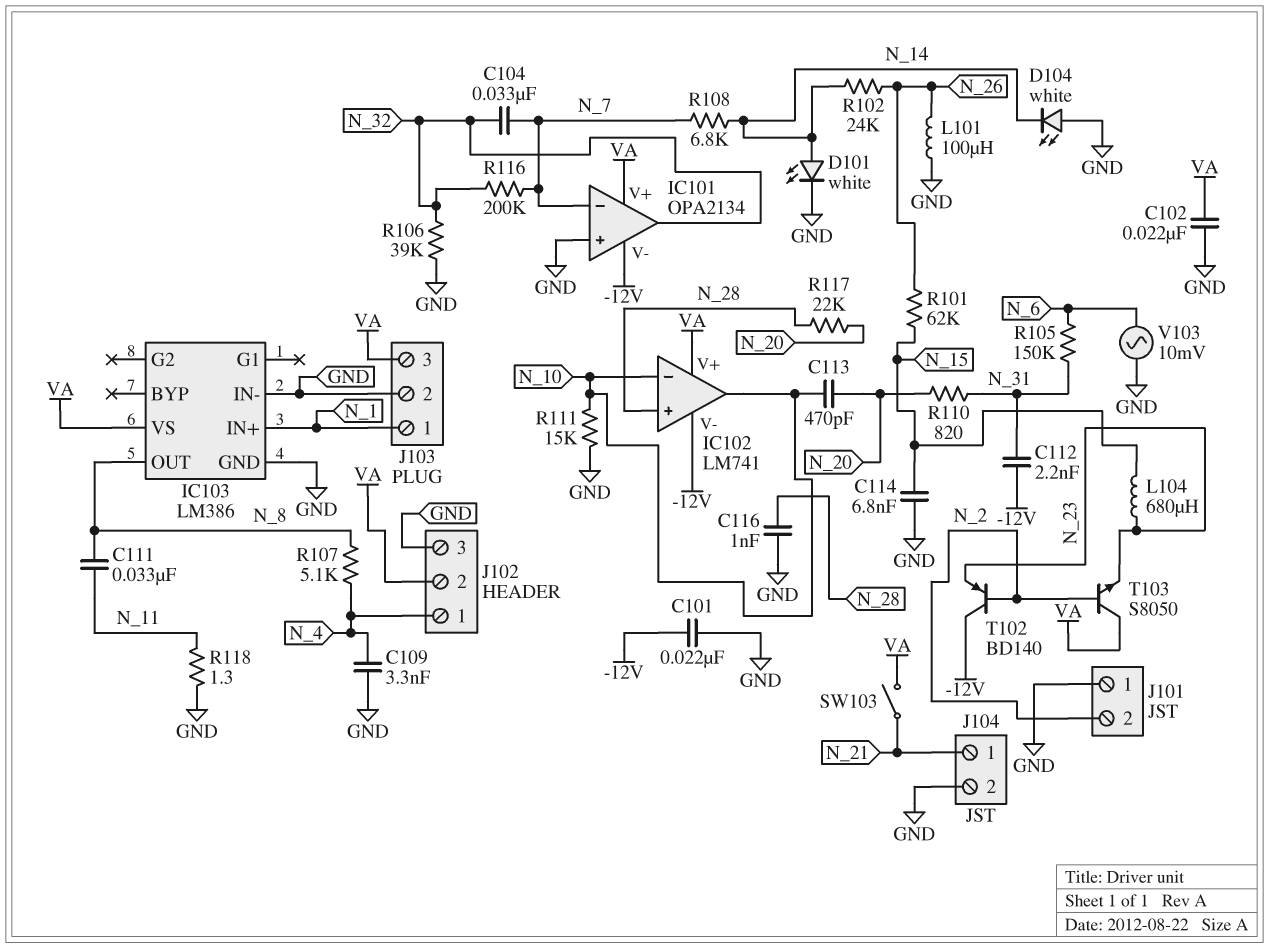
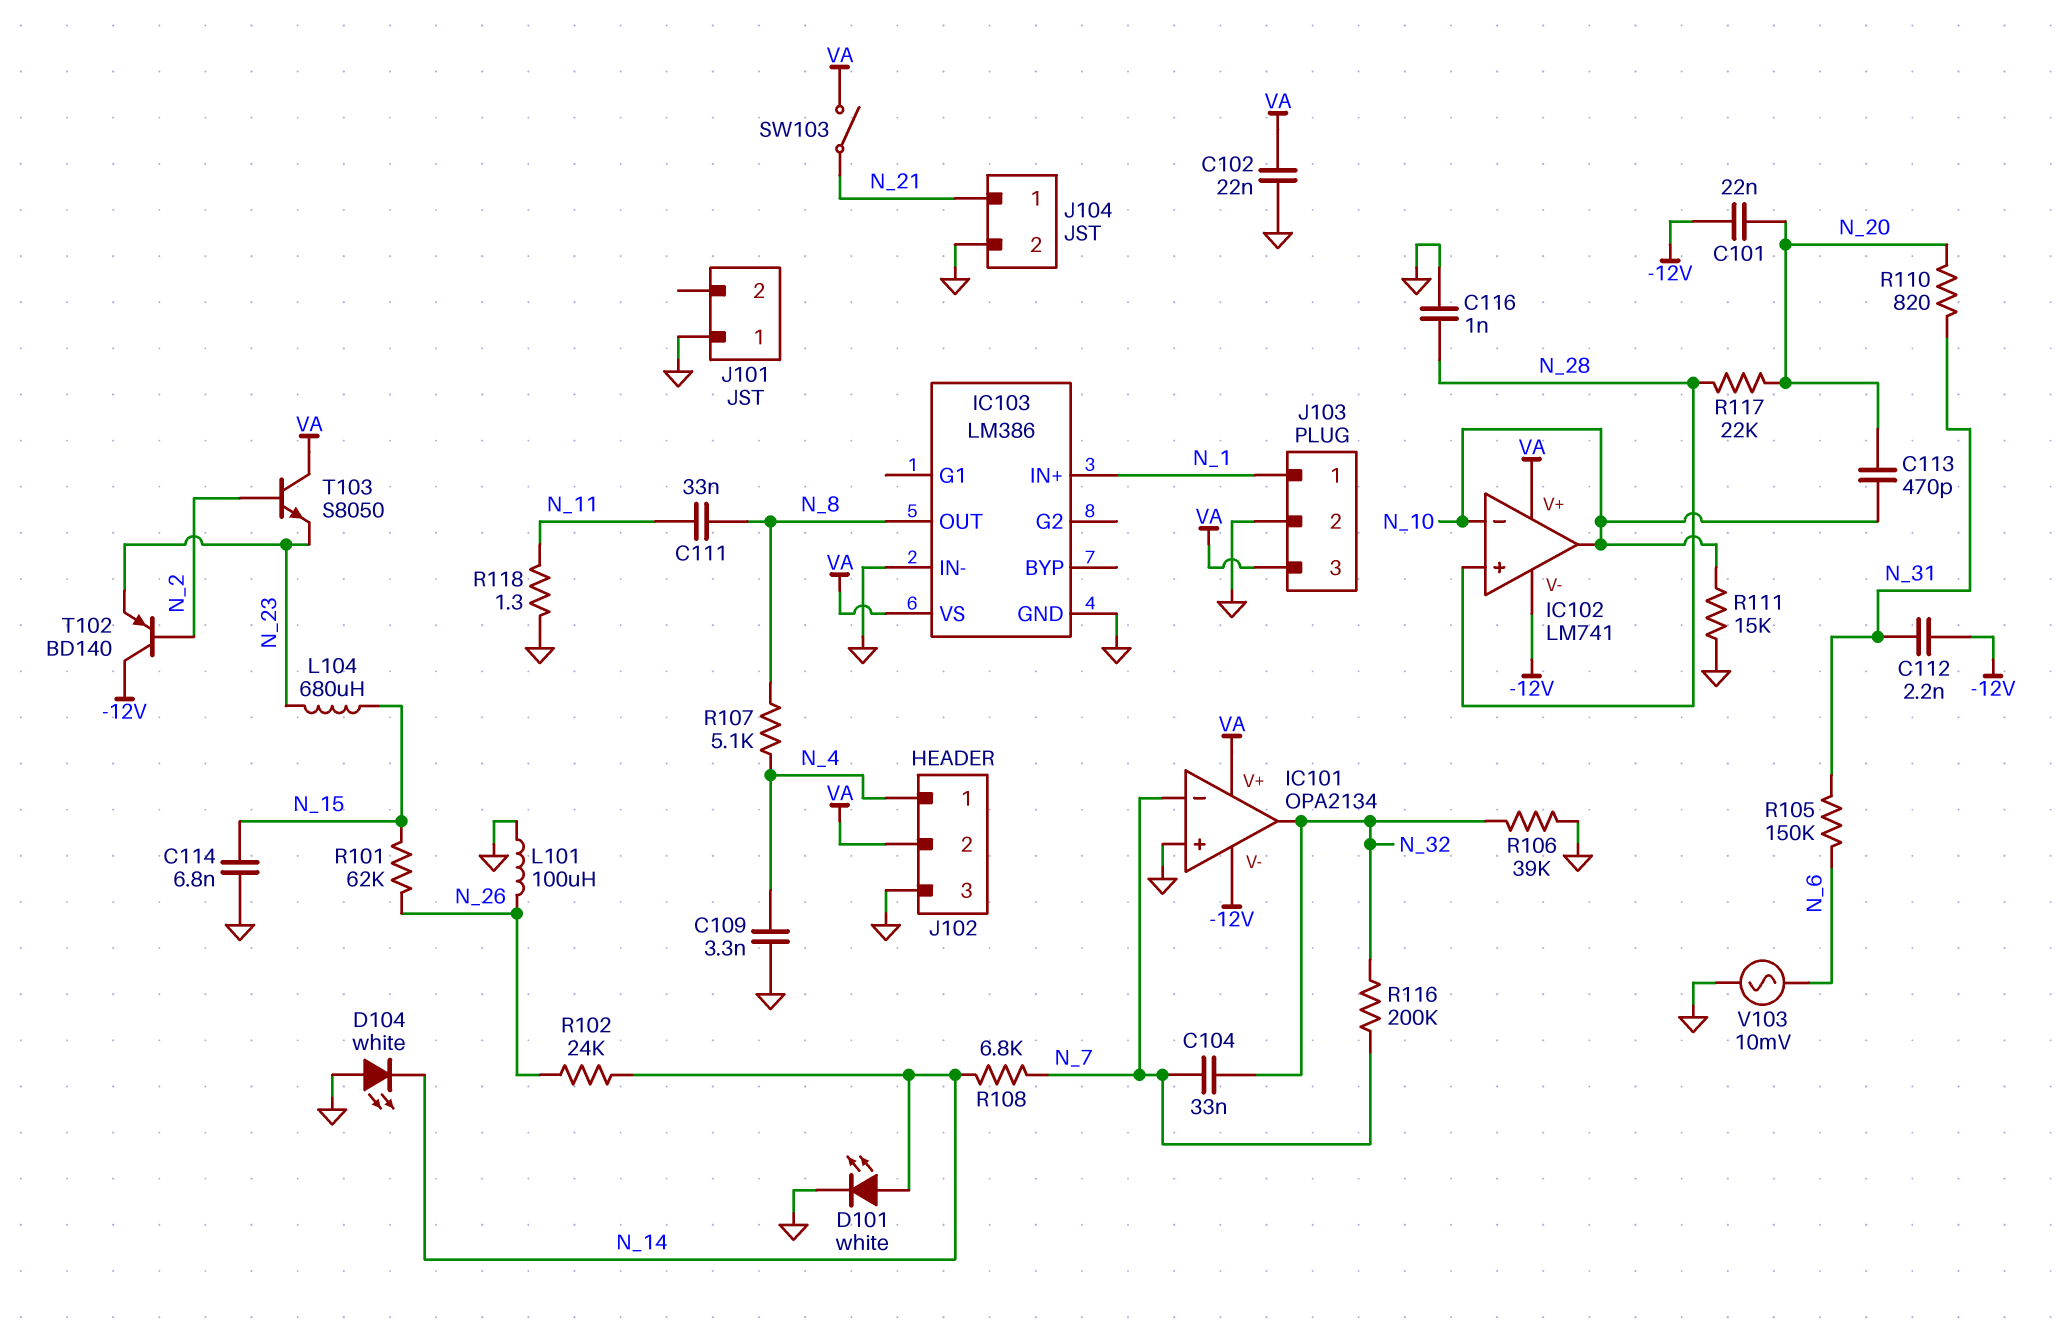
C101: 22nF (-12V, GND) -> 22nF (-12V, N_20)
J101 pin 2: N_2 -> none

